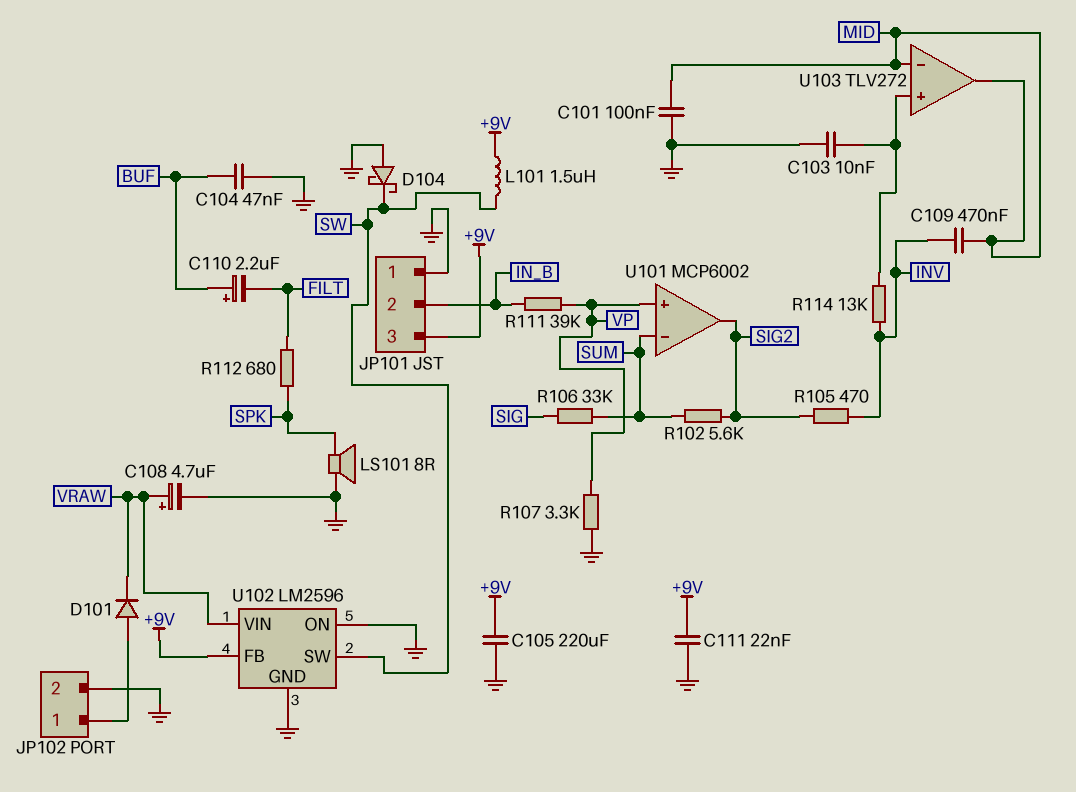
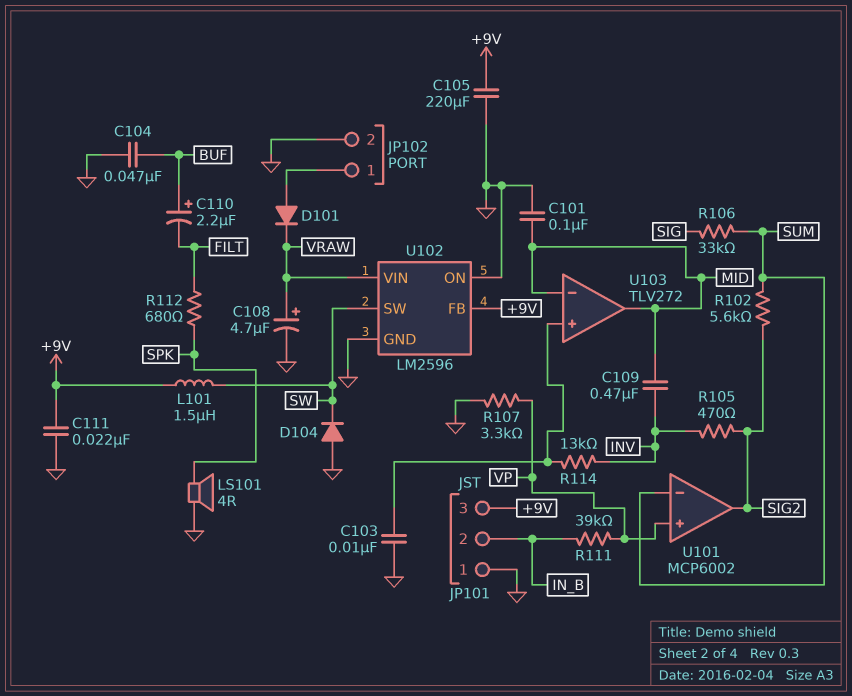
D104: schottky (A GND, K SW) -> diode (A GND, K SW)
LS101: speaker 8R (GND, SPK) -> speaker 4R (GND, SPK)

